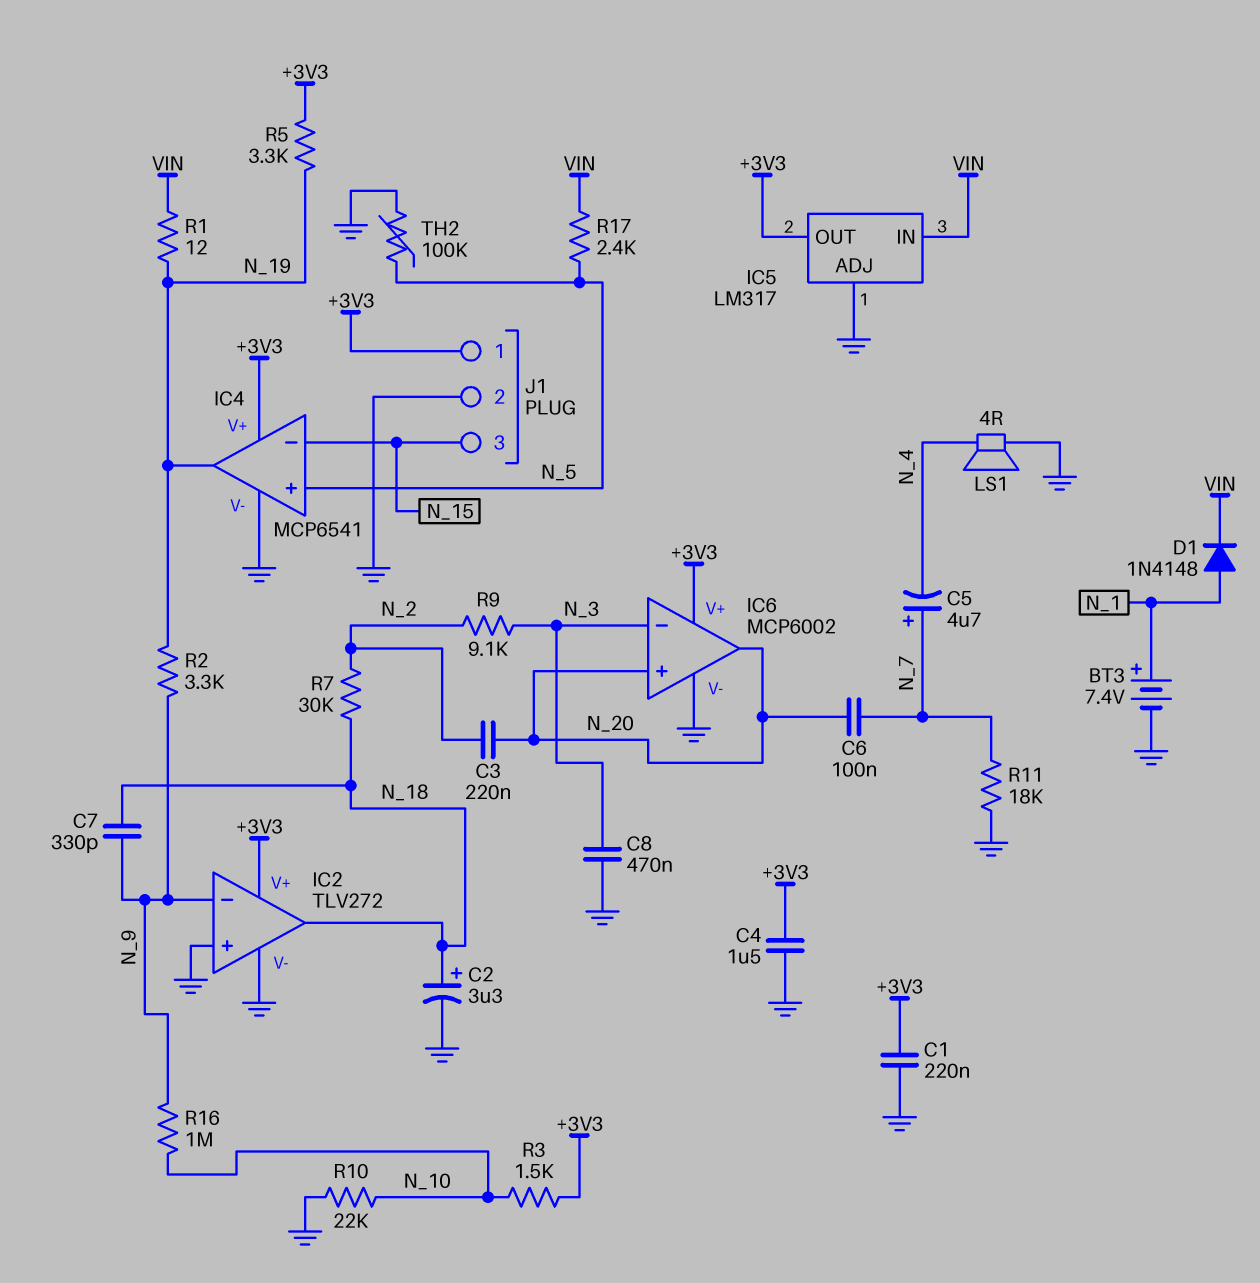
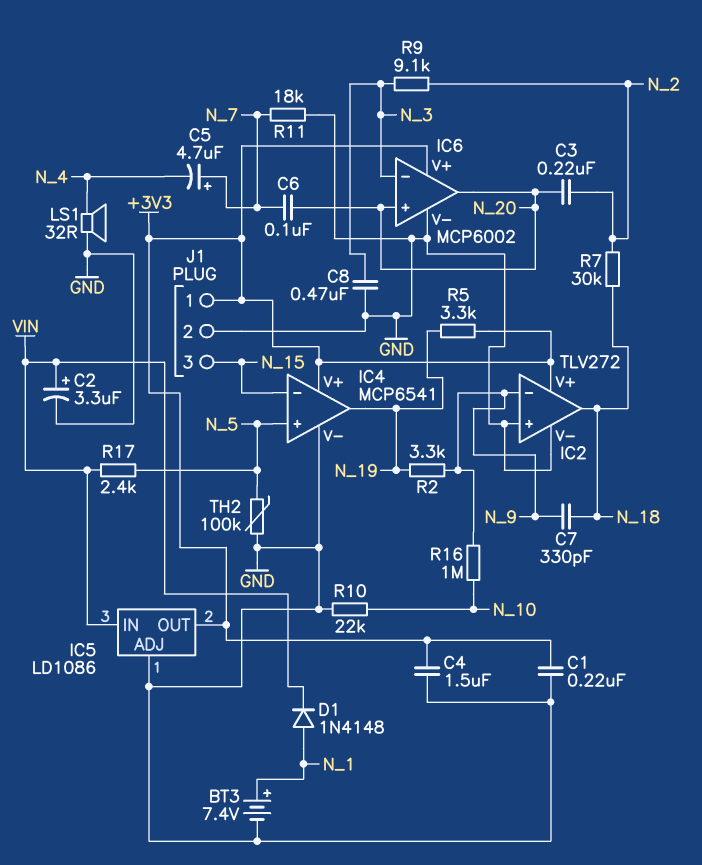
C2: 3.3uF (plus N_18, minus GND) -> 3.3uF (plus VIN, minus GND)
IC5: LM317 -> LD1086
LS1: speaker 4R (GND, N_4) -> speaker 32R (GND, N_4)
R1: 12 (N_19, VIN) -> none
R3: 1.5k (+3V3, N_10) -> none

